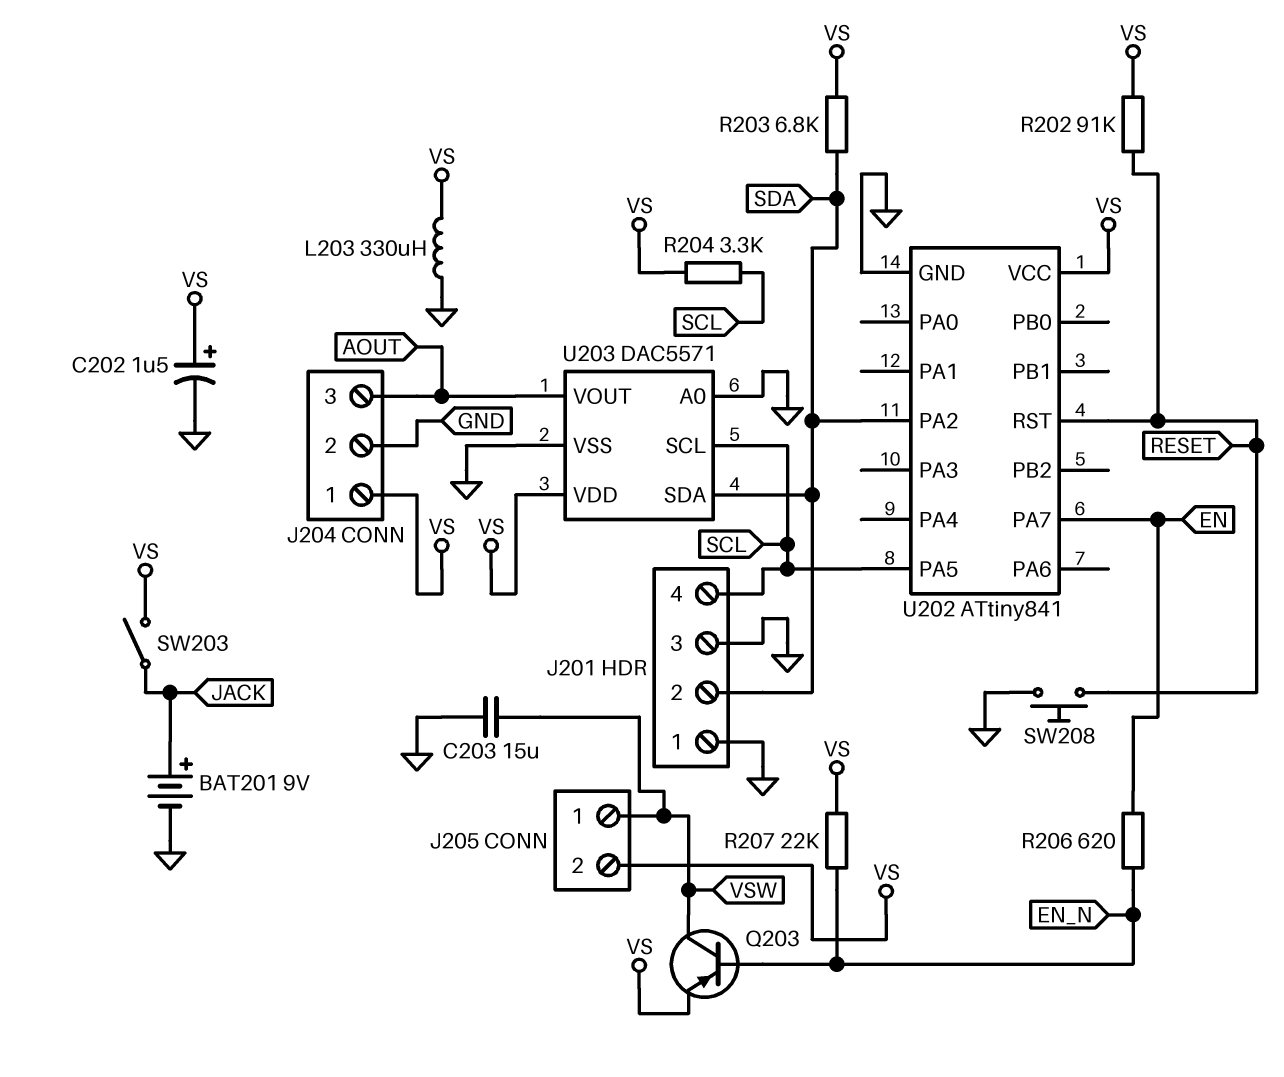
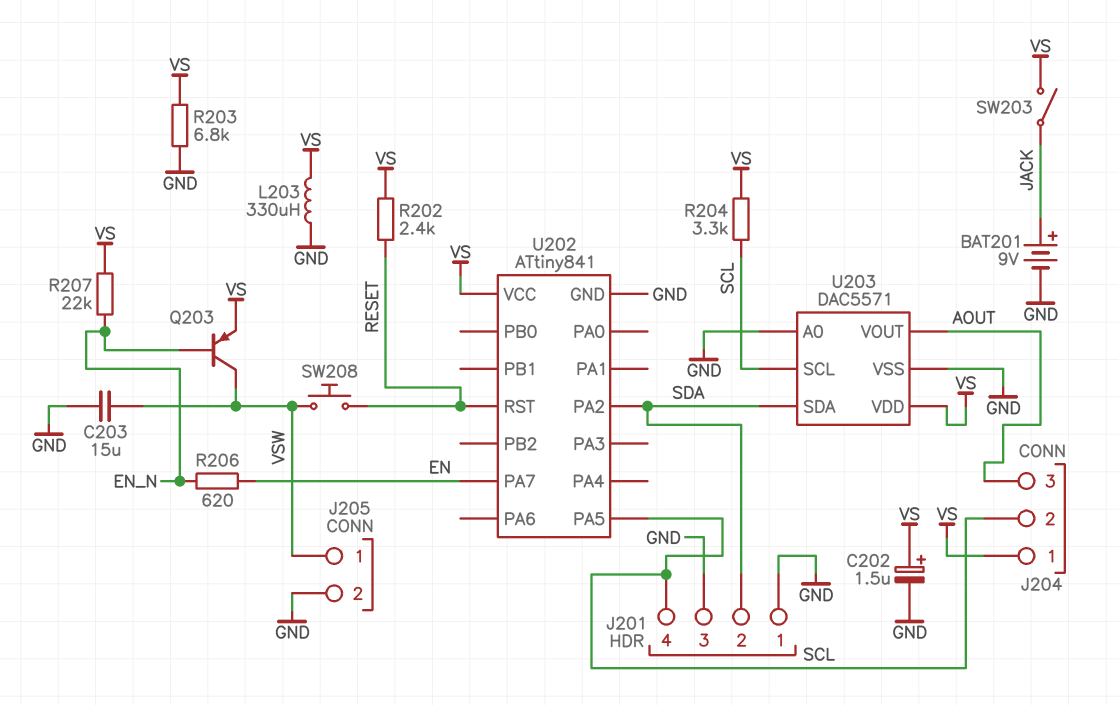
J204 pin 2: GND -> SCL
J205 pin 2: VS -> GND
R202: 91k (RESET, VS) -> 2.4k (RESET, VS)
R203: 6.8k (SDA, VS) -> 6.8k (GND, VS)
SW208: button (GND, RESET) -> button (RESET, VSW)

